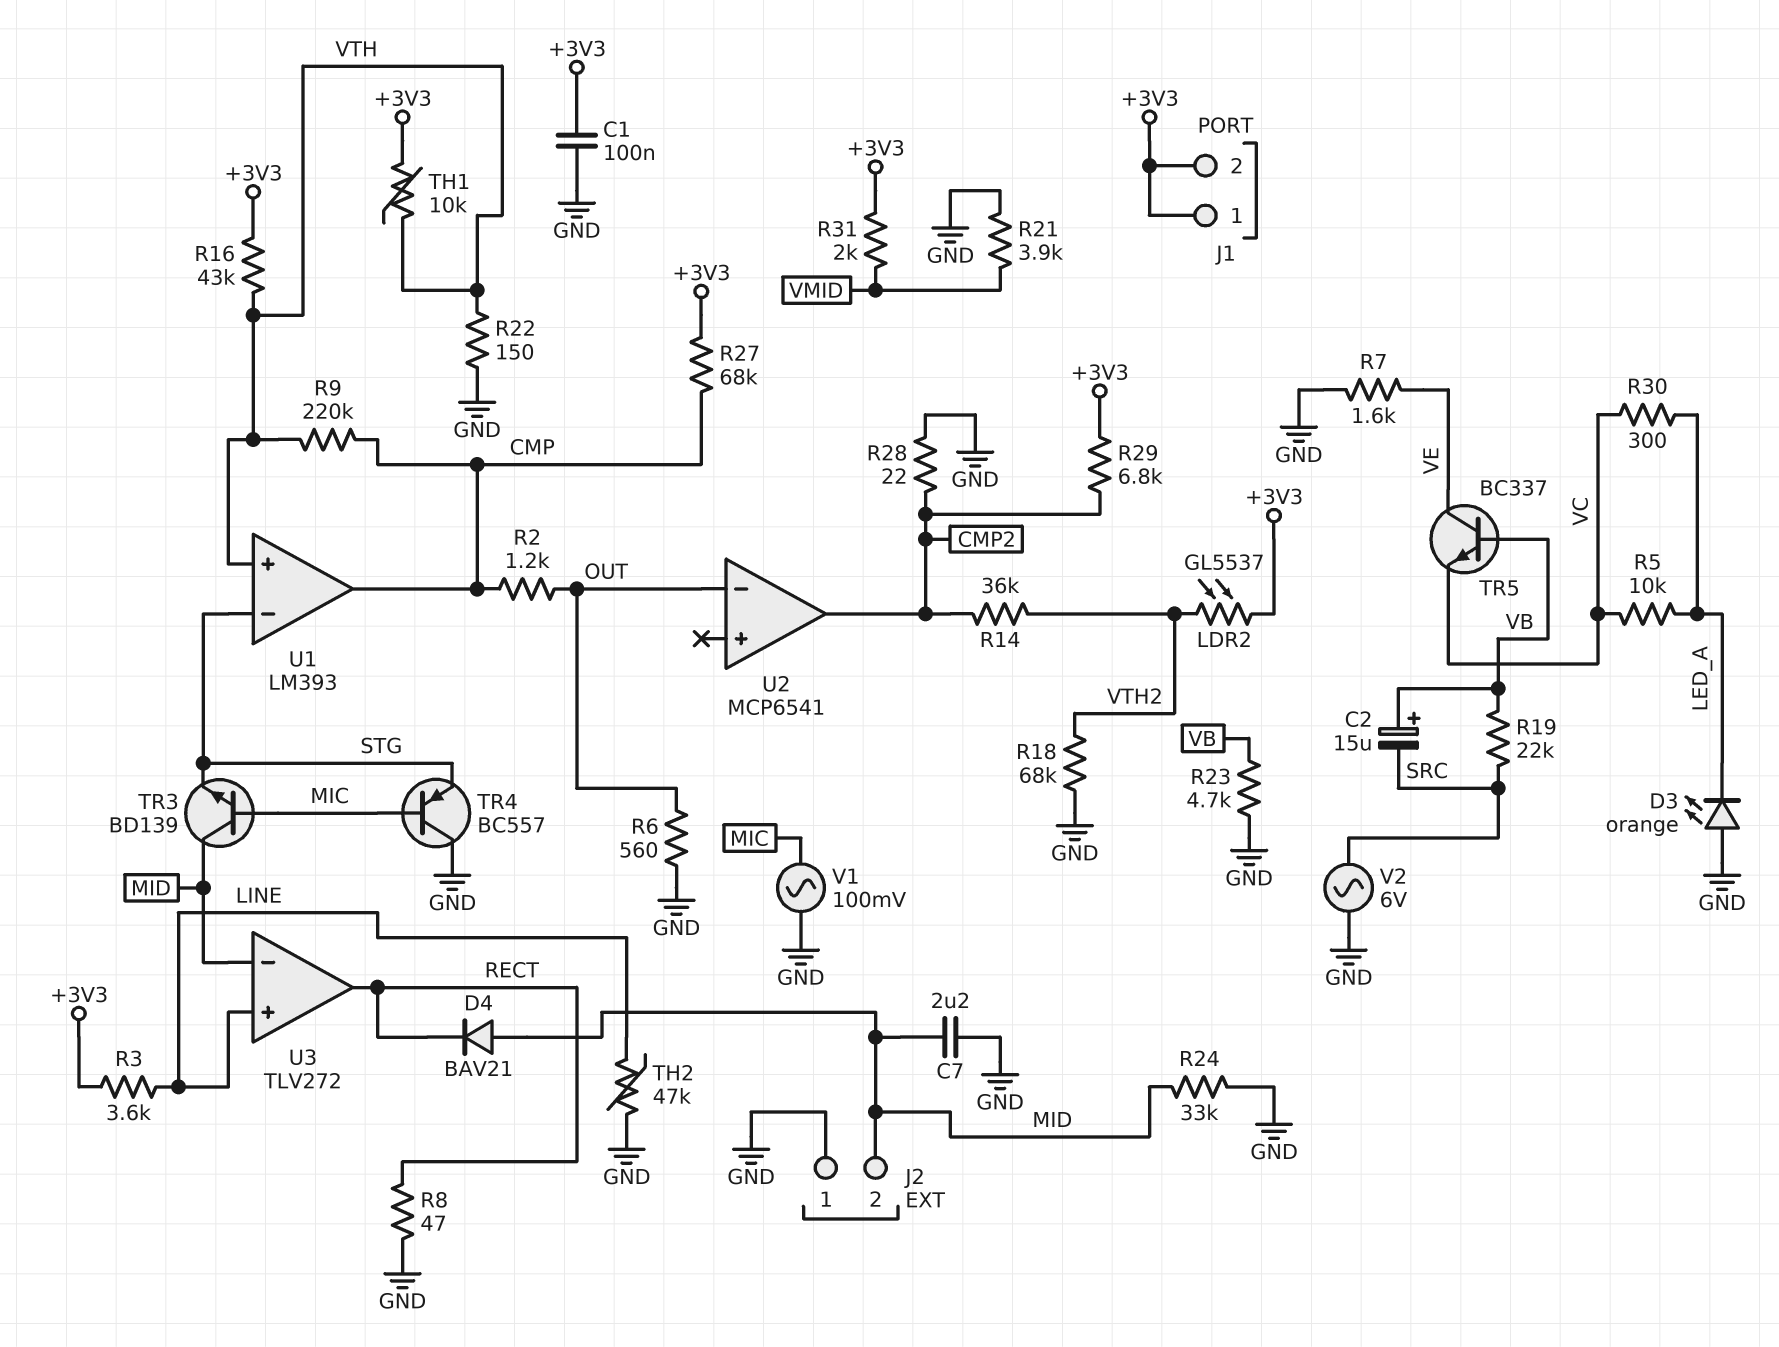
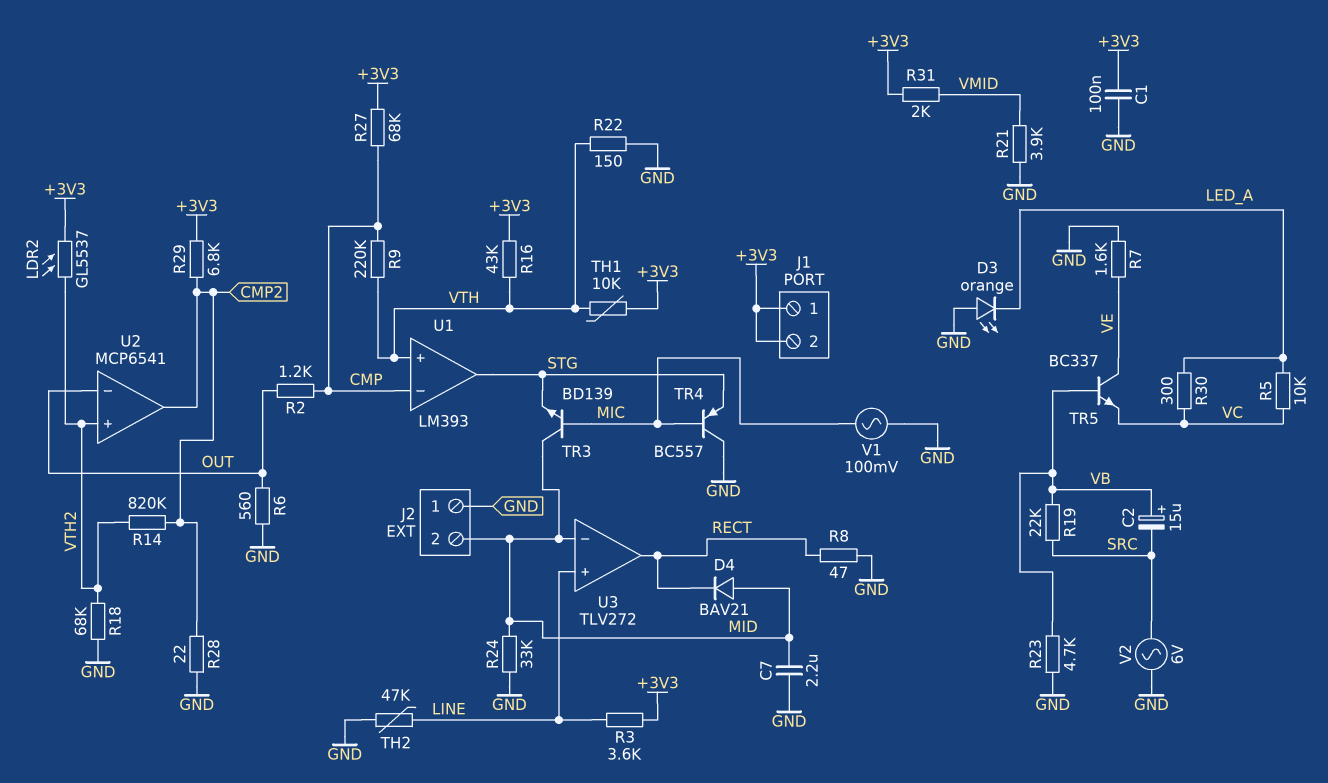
R14: 36k (CMP2, VTH2) -> 820k (CMP2, VTH2)
U1 pin in-: STG -> CMP
U1 pin out: CMP -> STG
U2 pin in+: none -> VTH2

